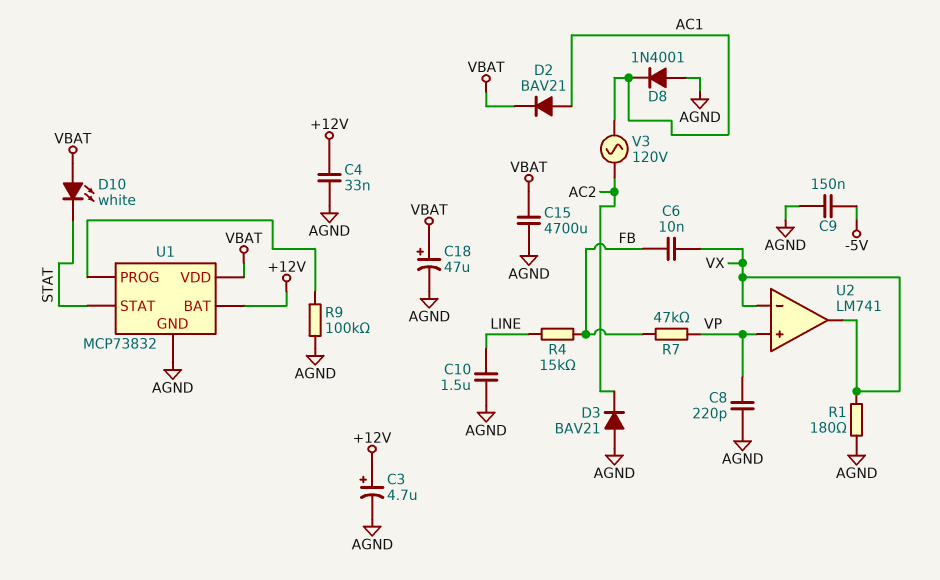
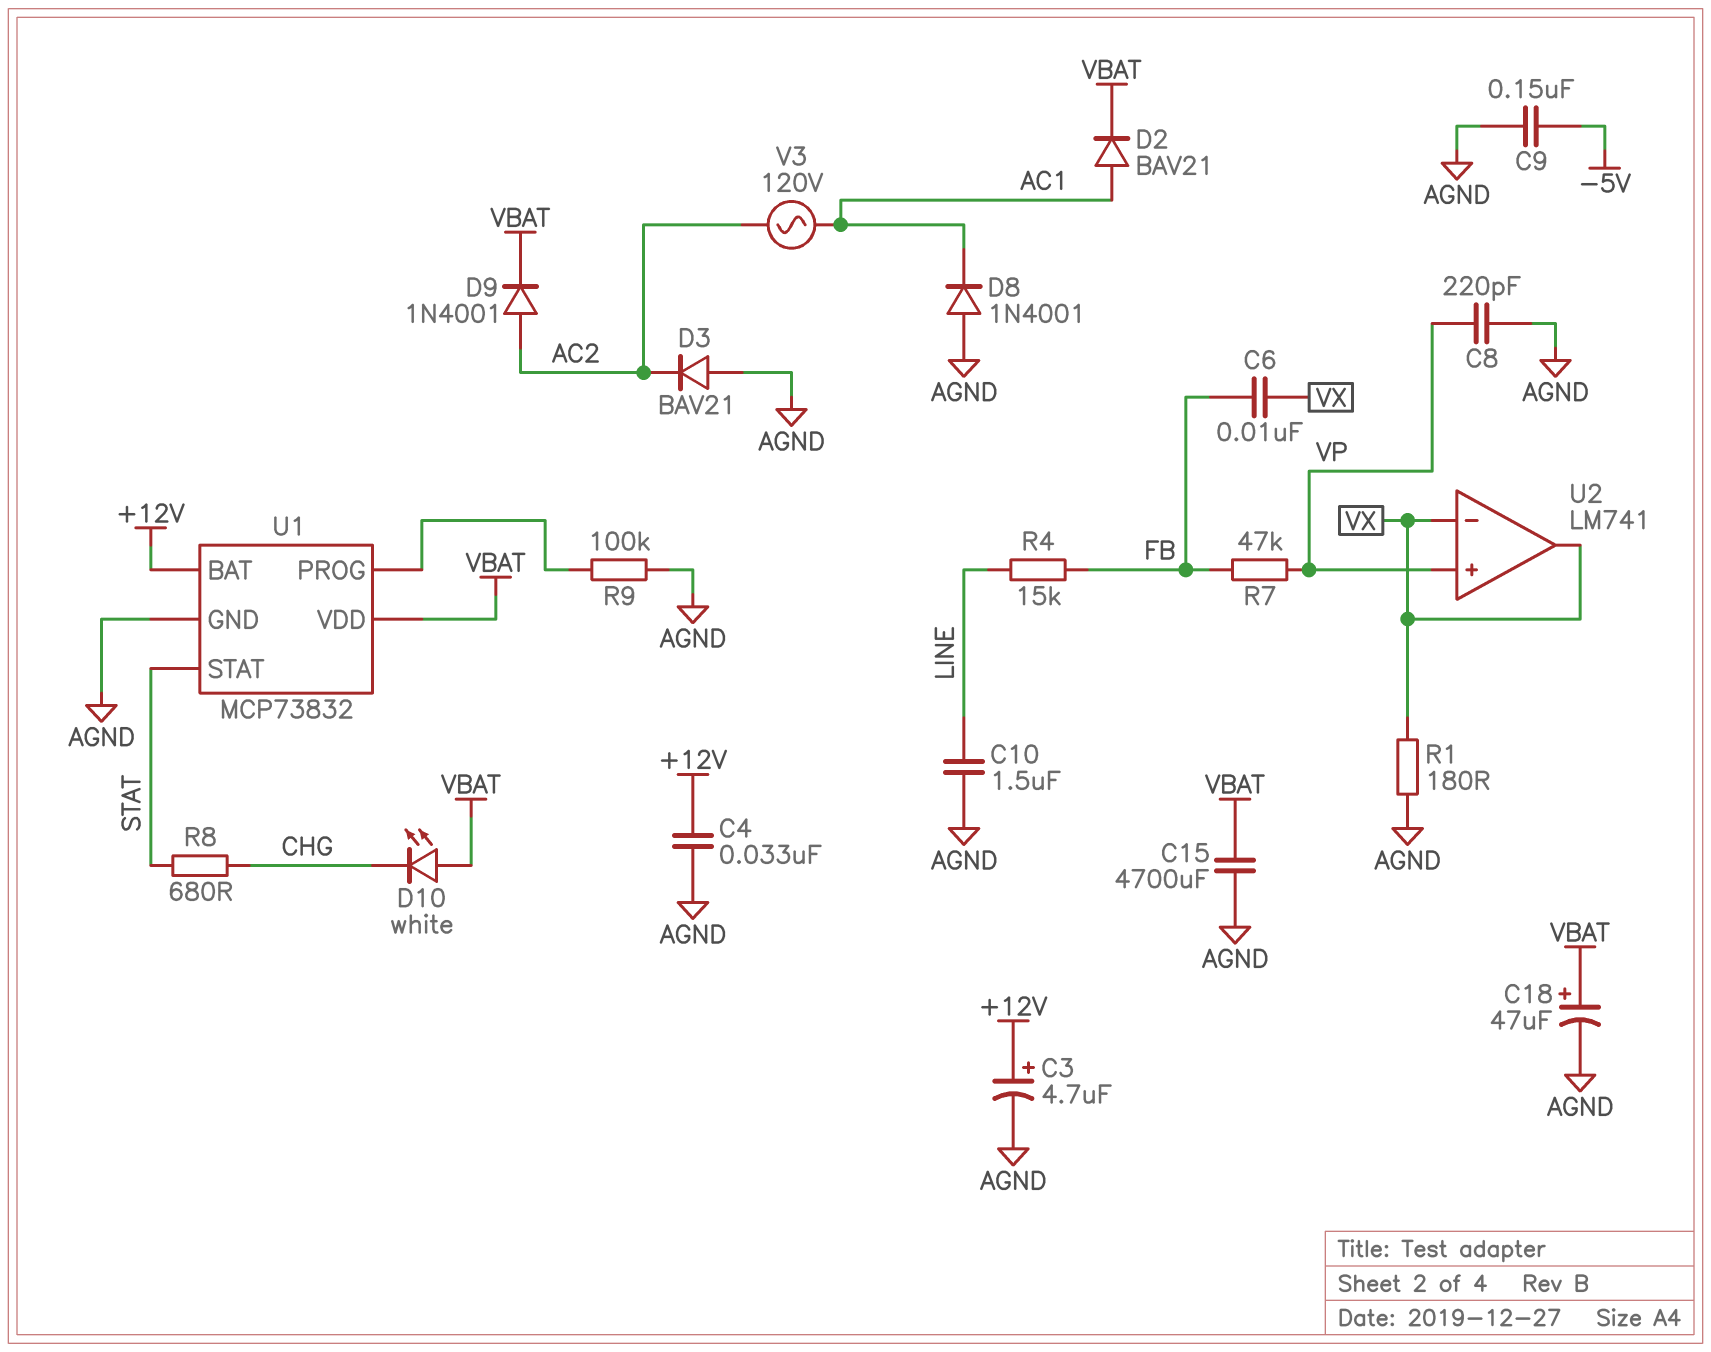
D9: none -> diode 1N4001 (A AC2, K VBAT)
D10: LED white (A VBAT, K STAT) -> LED white (A VBAT, K CHG)
R8: none -> 680 (CHG, STAT)

